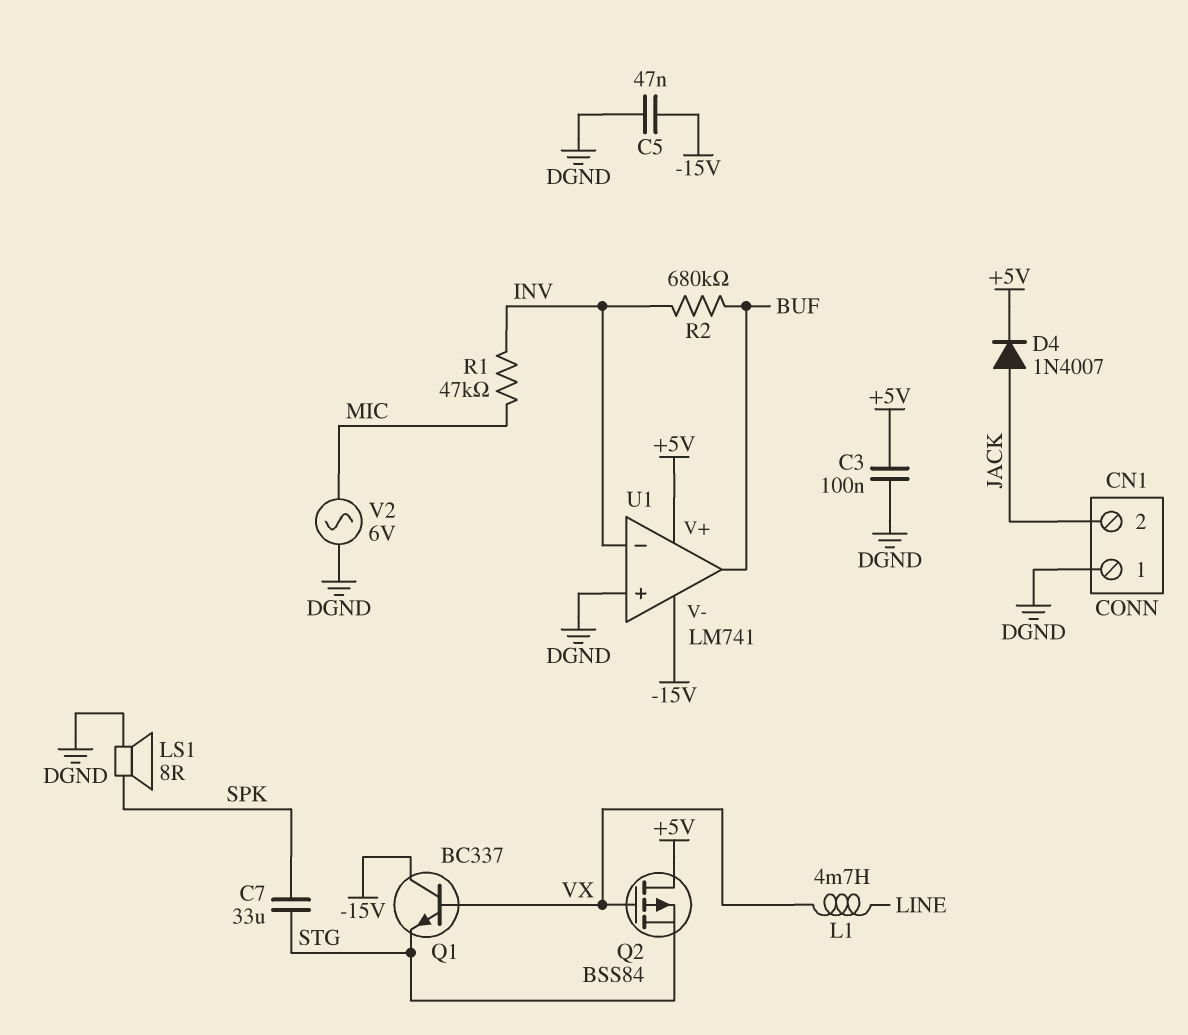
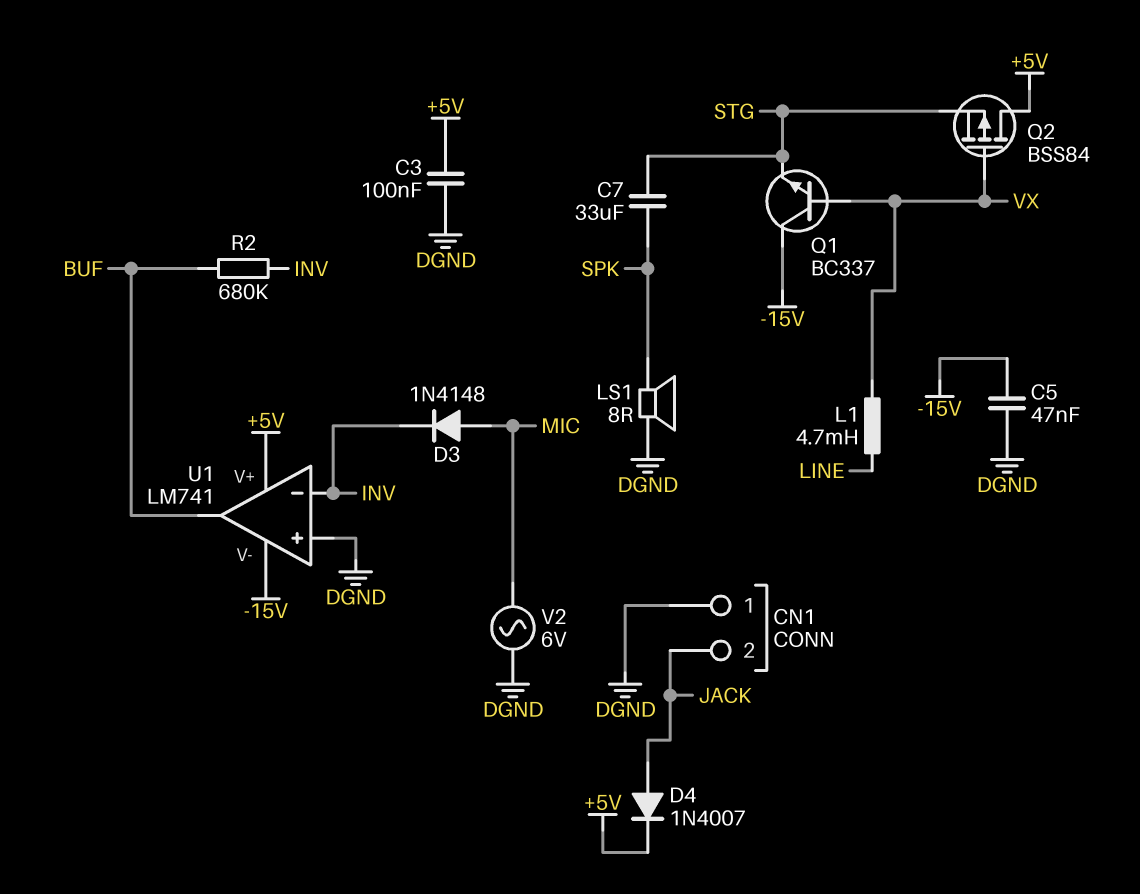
D3: none -> diode 1N4148 (A MIC, K INV)
R1: 47k (INV, MIC) -> none

